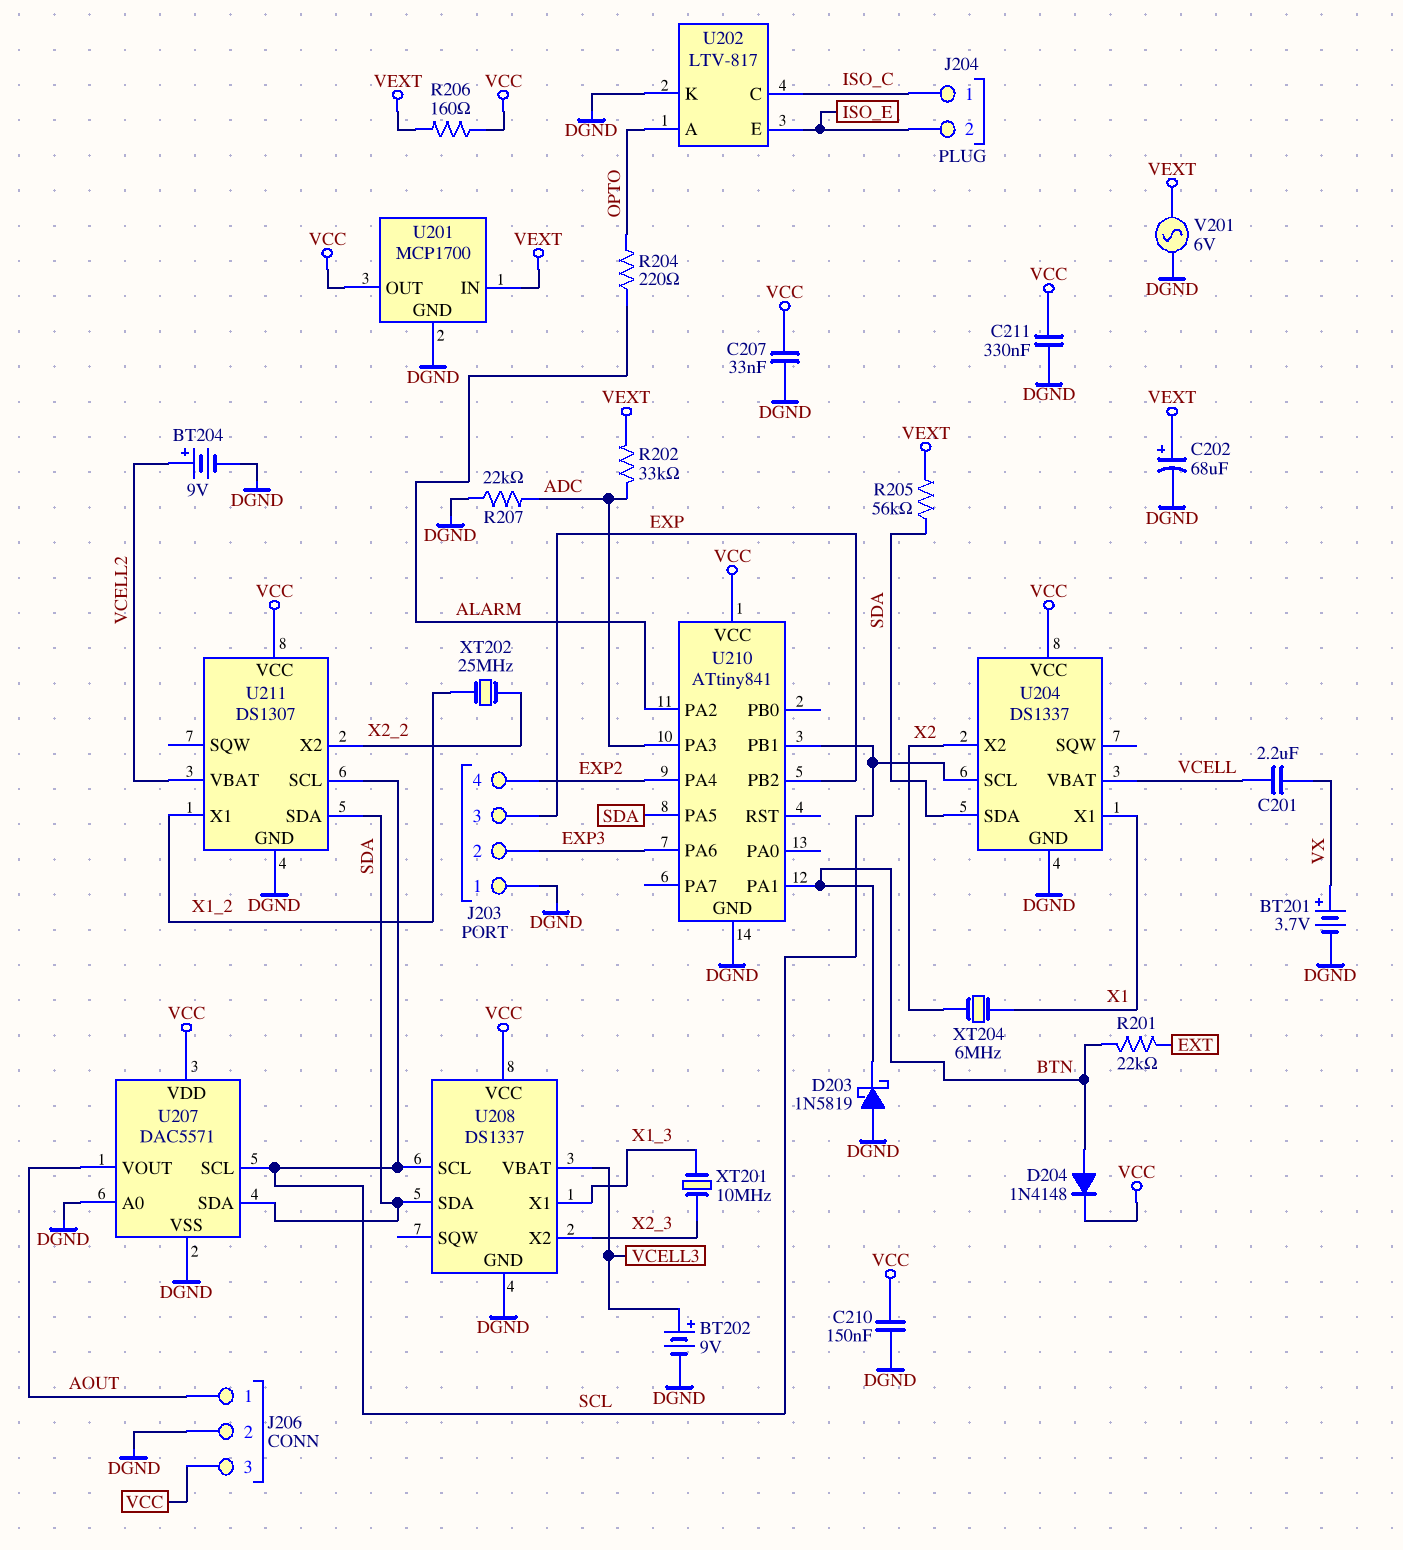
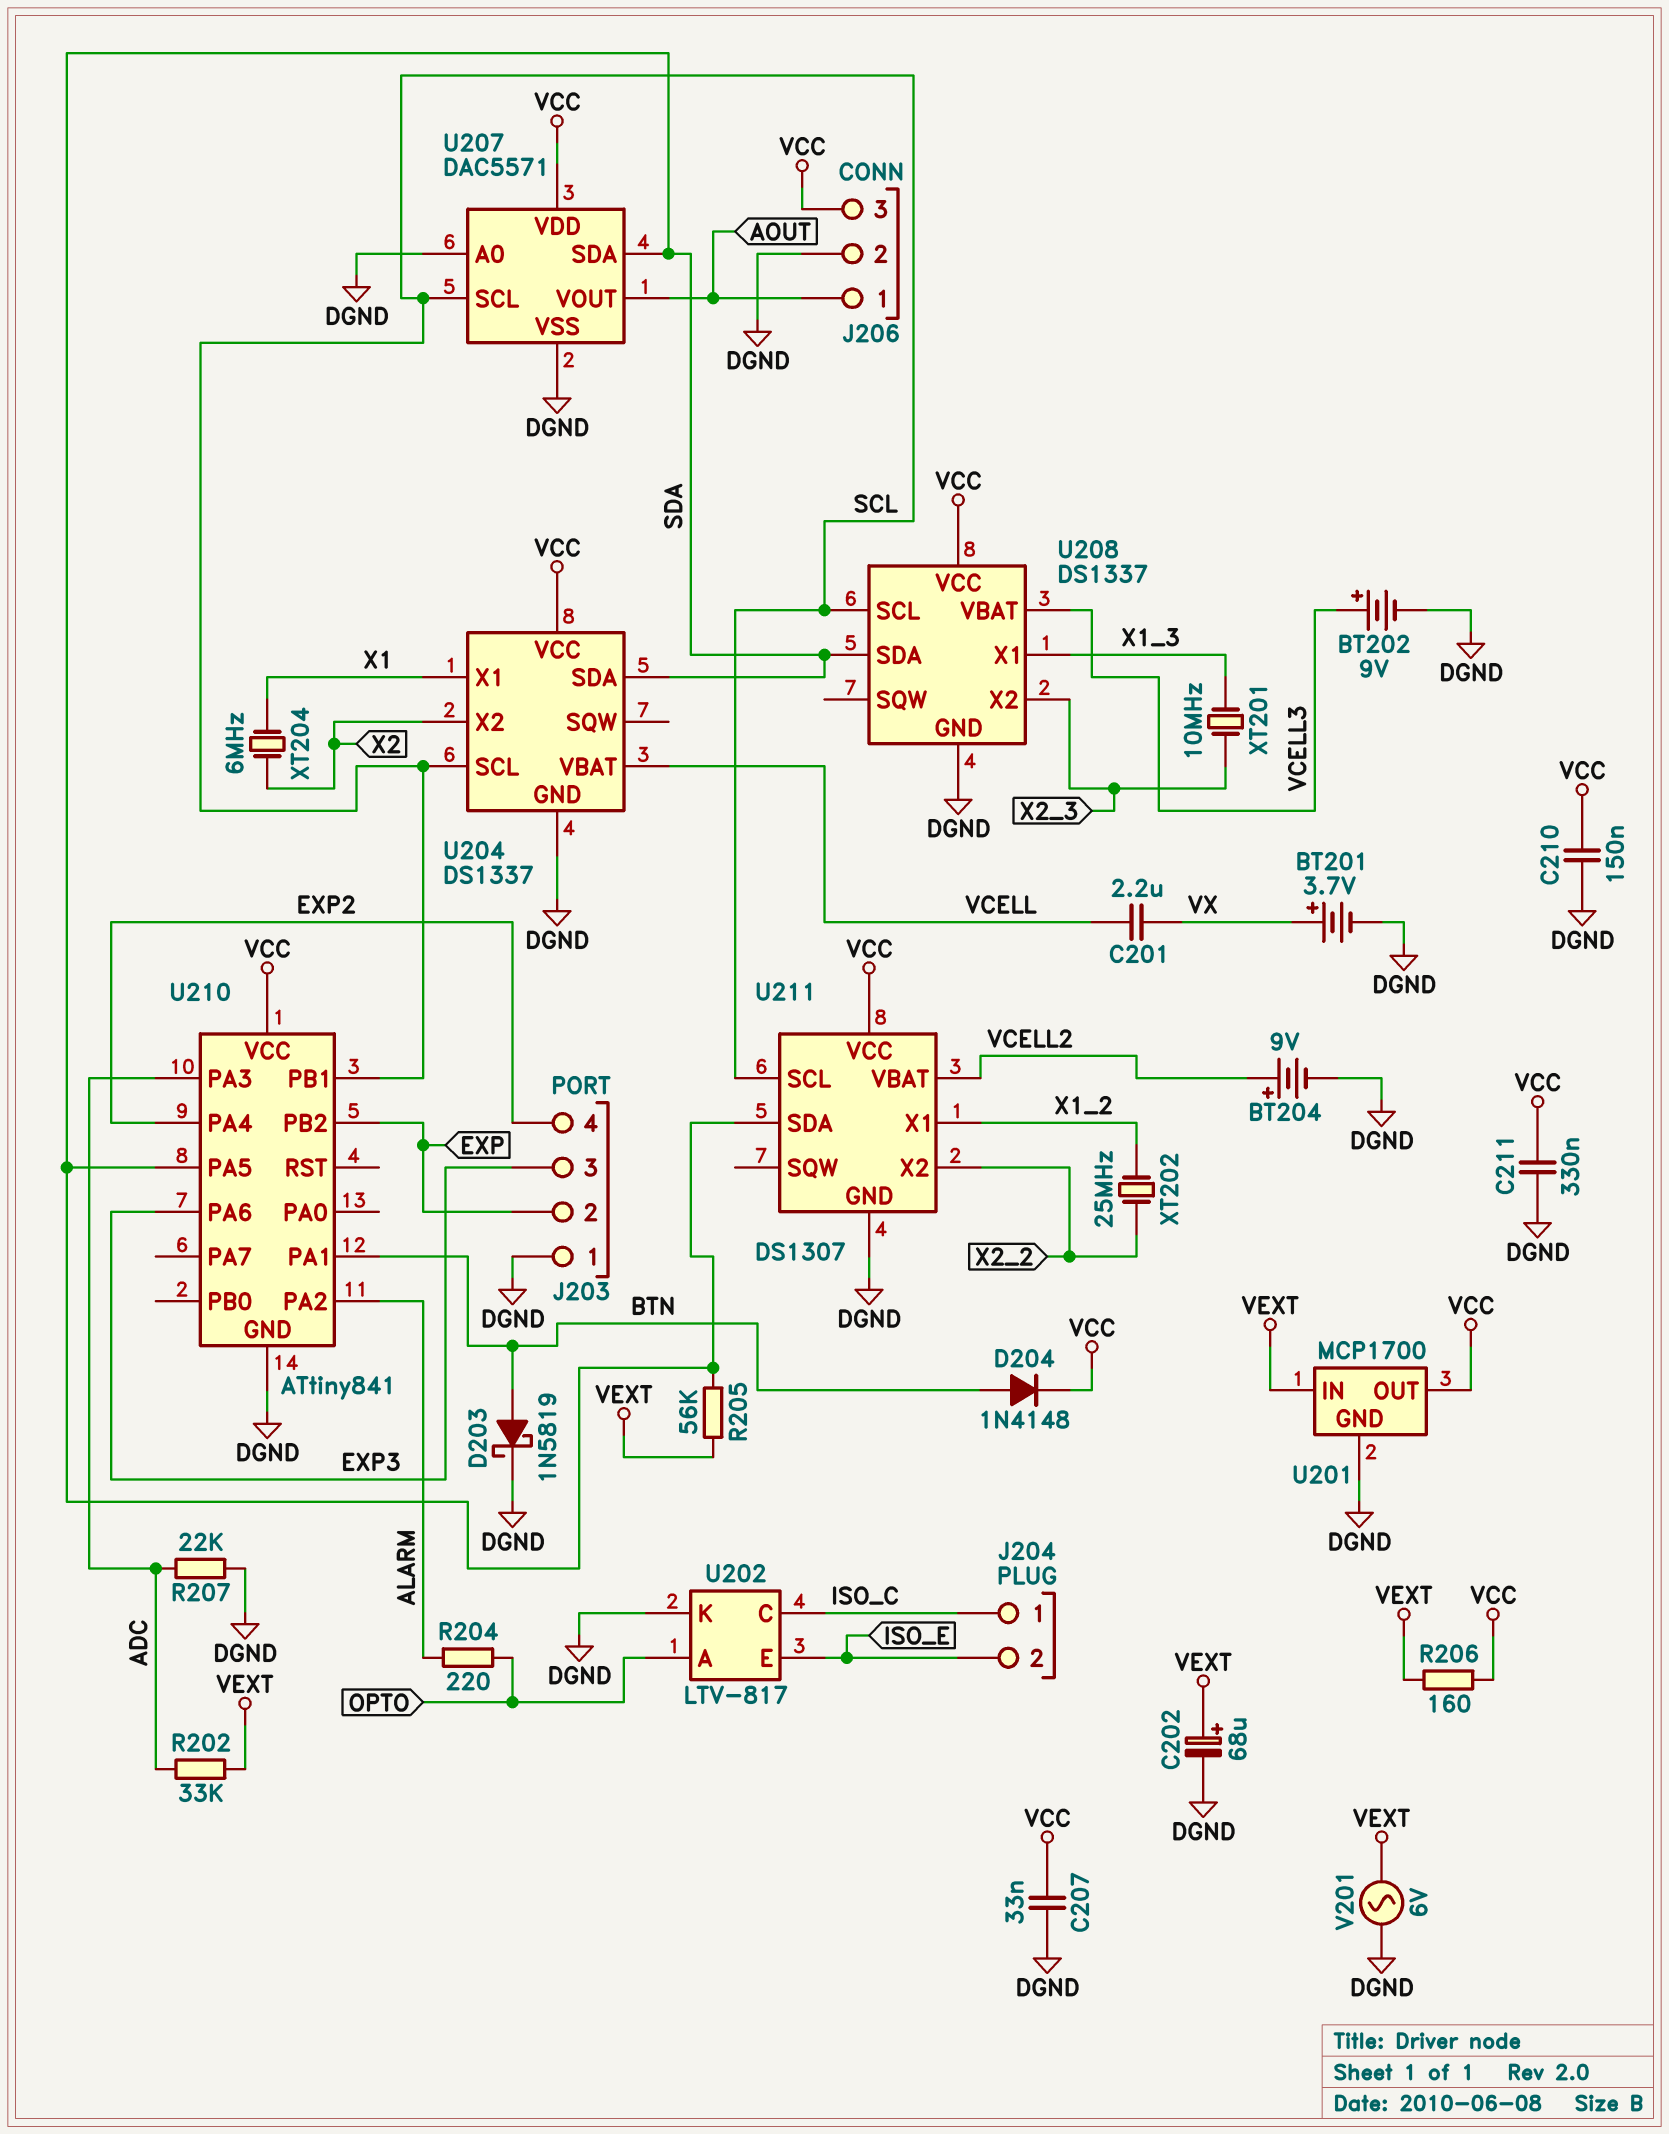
D203: schottky 1N5819 (A DGND, K BTN) -> schottky 1N5819 (A BTN, K DGND)
J203 pin 2: EXP3 -> EXP
J203 pin 3: EXP -> EXP3
R201: 22k (BTN, EXT) -> none

